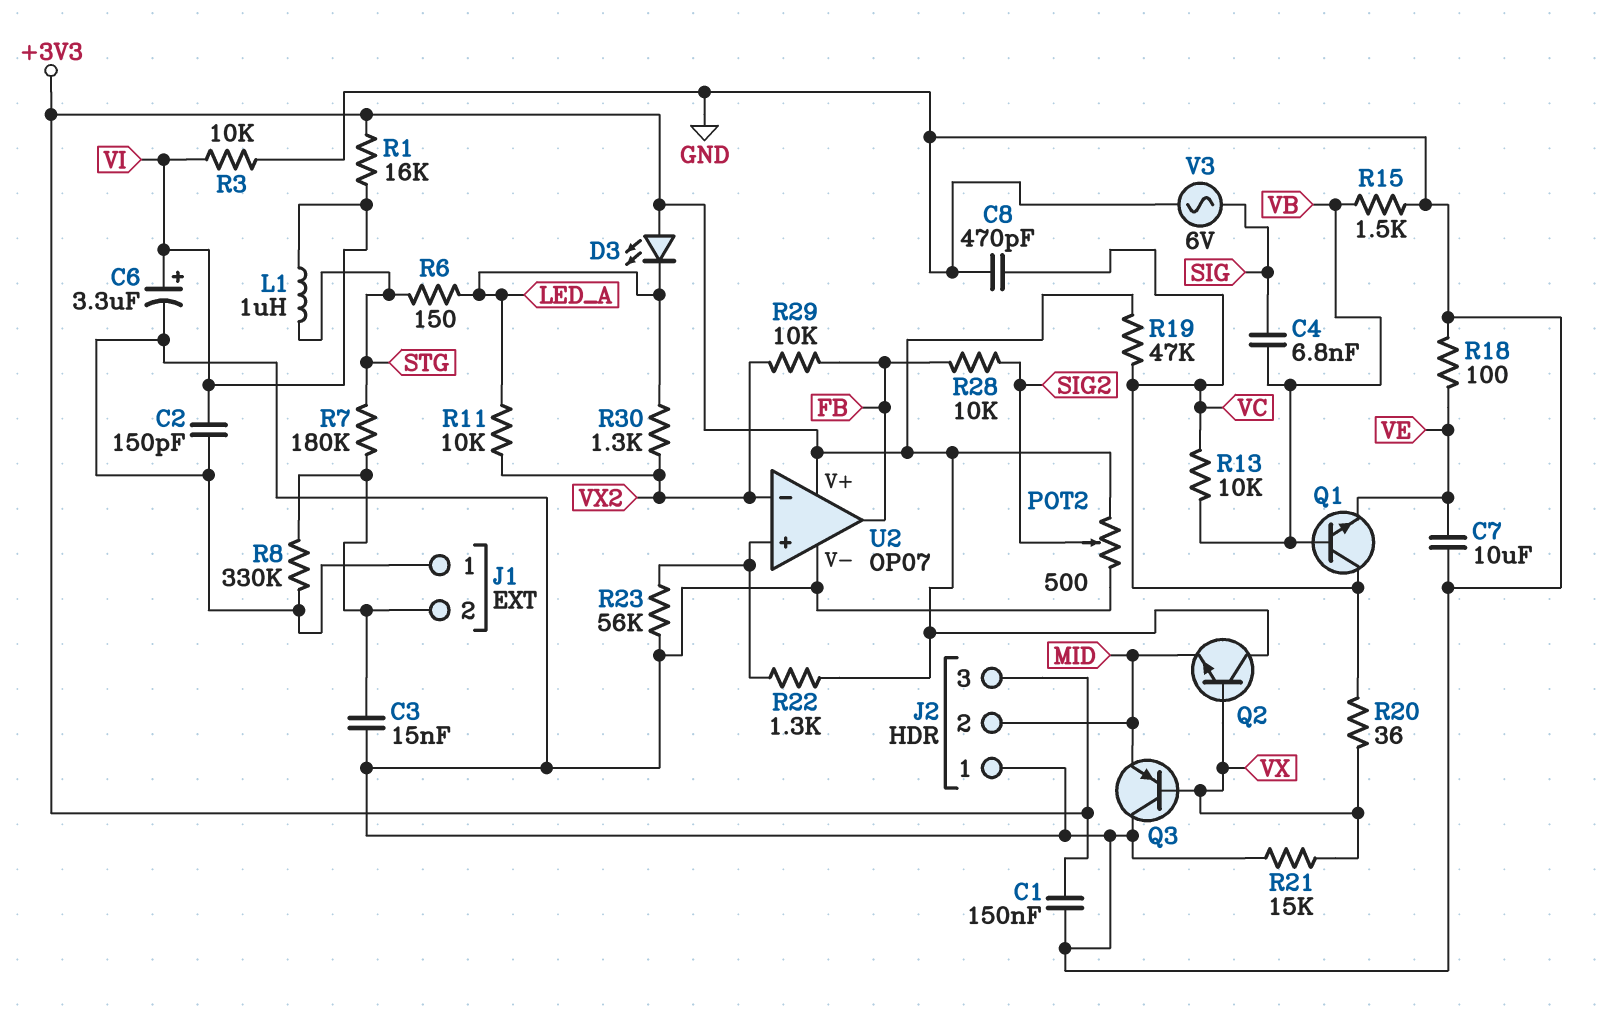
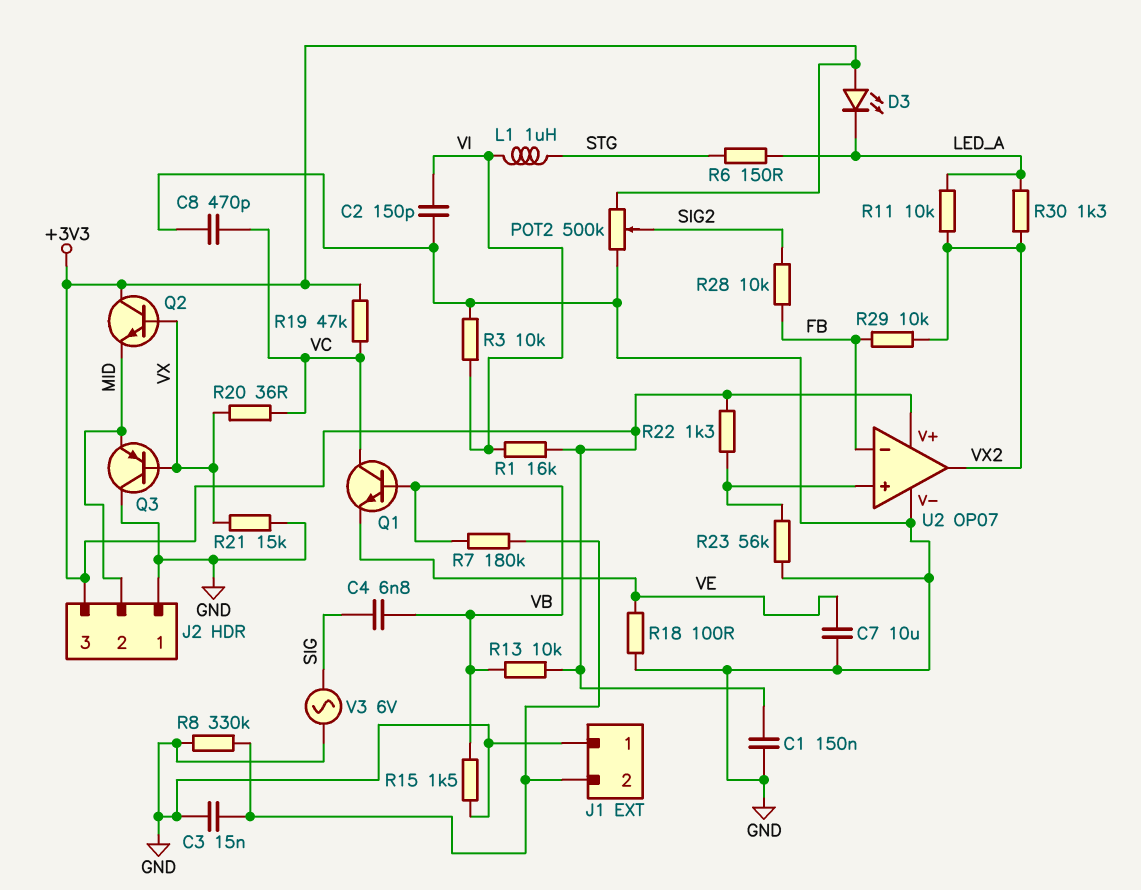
C6: 3.3uF (plus VI, minus GND) -> none
POT2: 500 (+3V3, GND, wiper SIG2) -> 500k (+3V3, GND, wiper SIG2)
R7: 180k (J1/2, STG) -> 180k (J1/2, VB)
R13: 10k (VB, VC) -> 10k (+3V3, VB)
U2 pin in-: VX2 -> FB
U2 pin out: FB -> VX2

